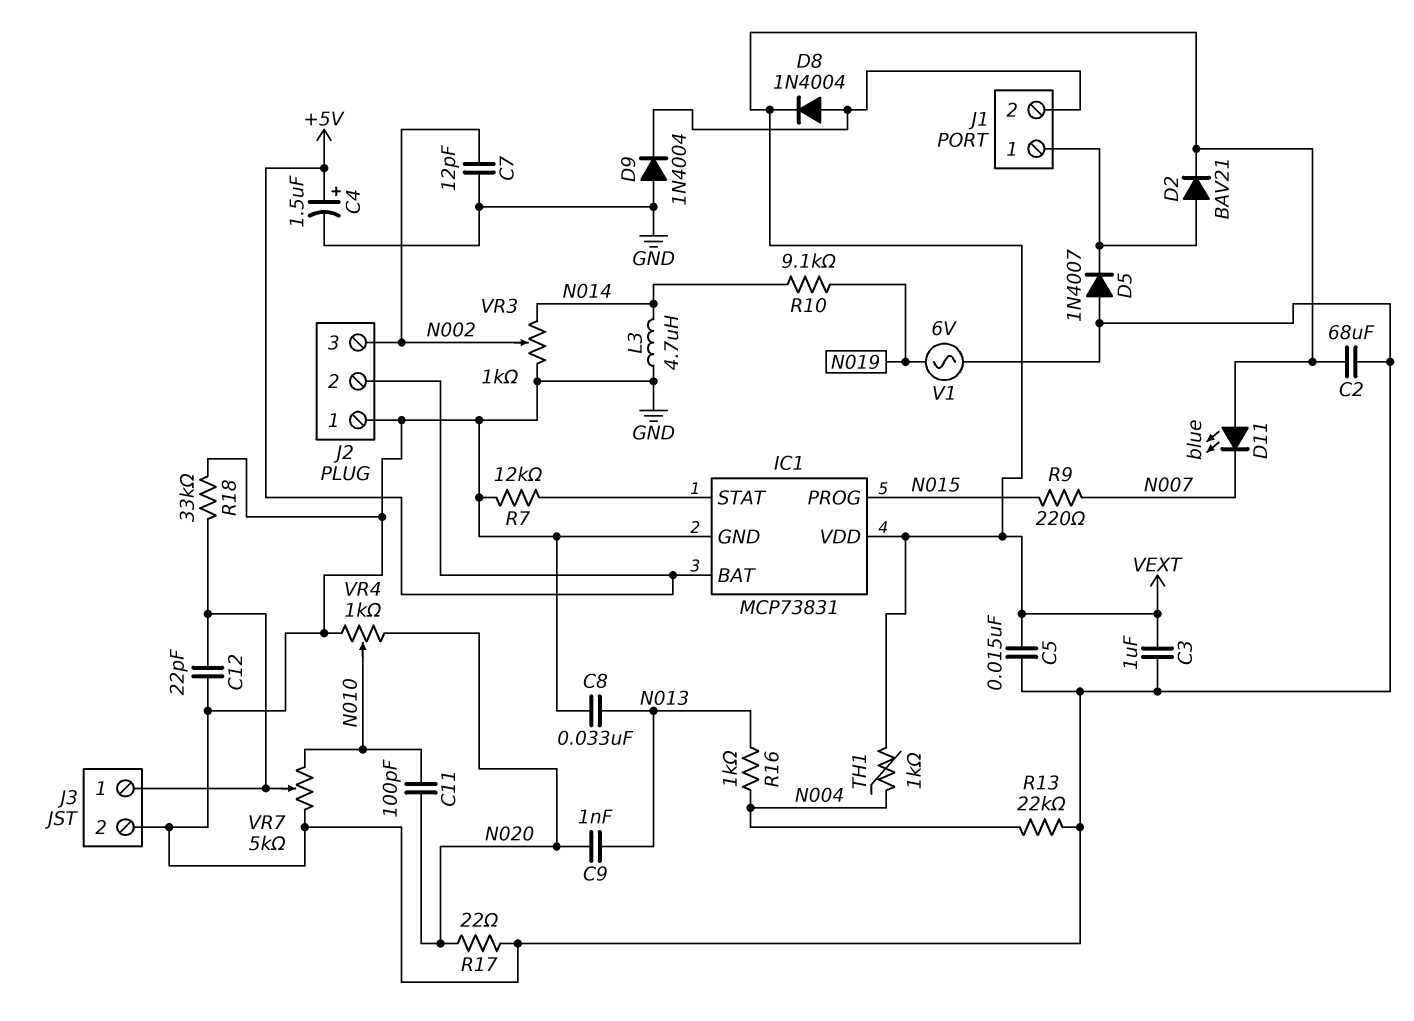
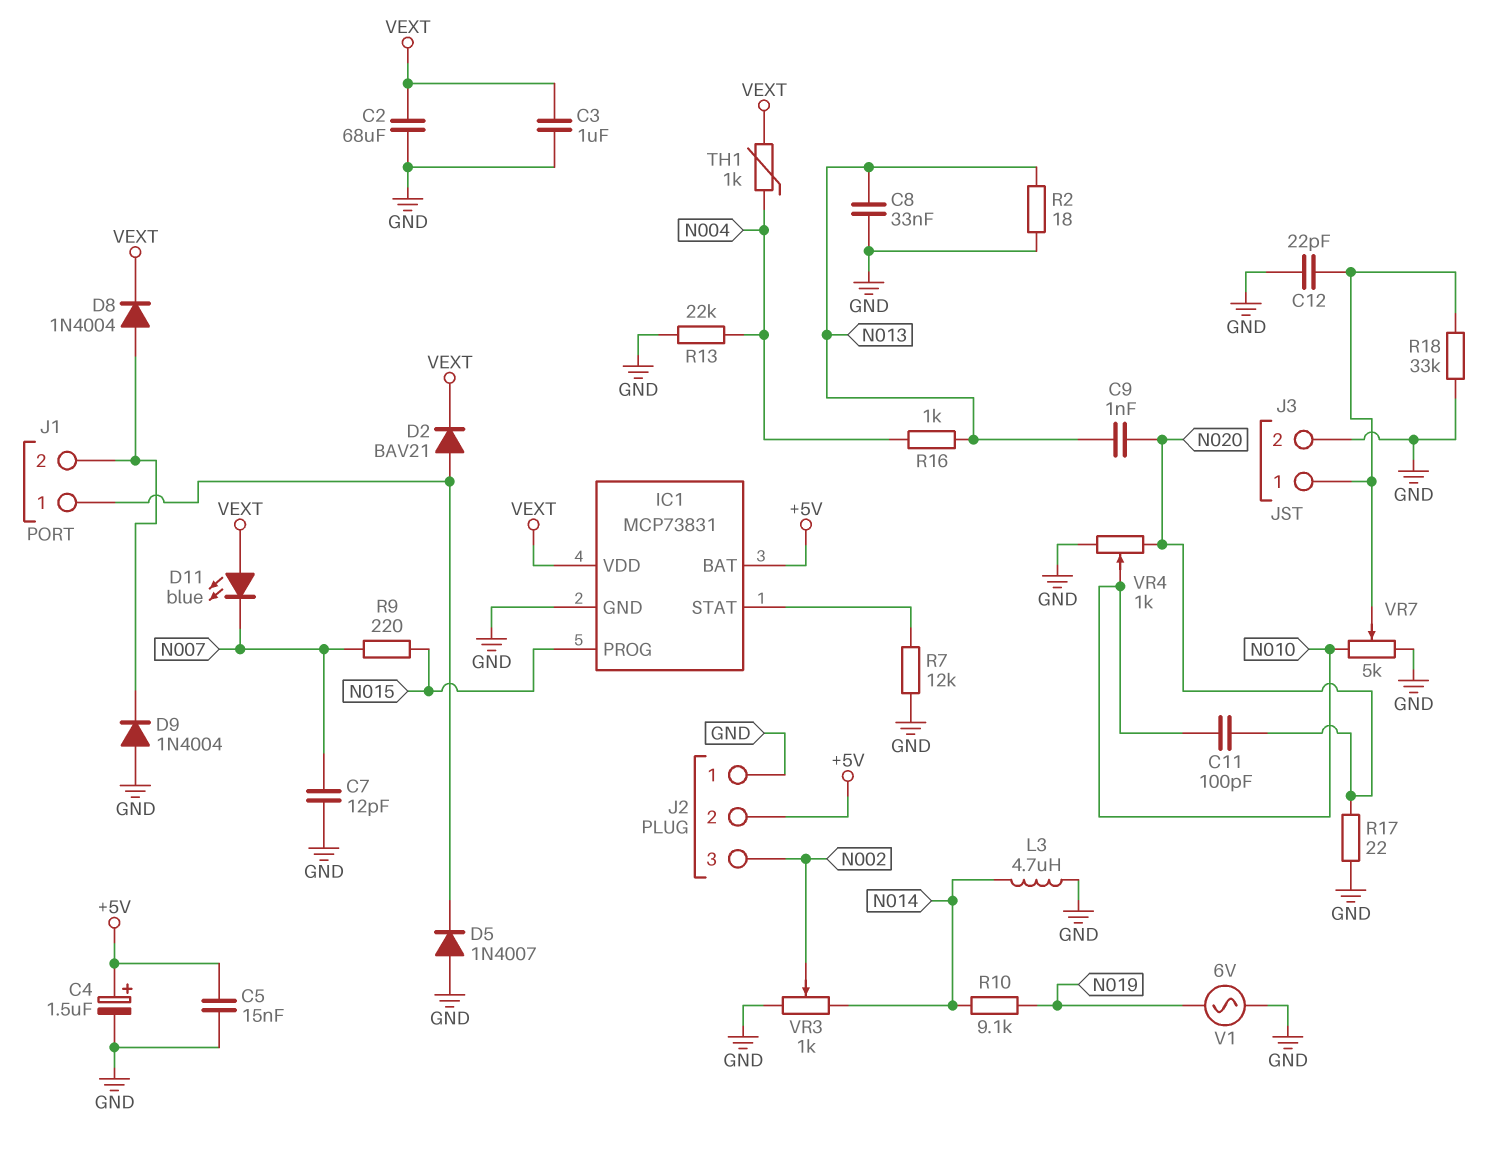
C5: 15nF (GND, VEXT) -> 15nF (+5V, GND)
C7: 12pF (GND, N002) -> 12pF (GND, N007)
R2: none -> 18 (GND, N013)

